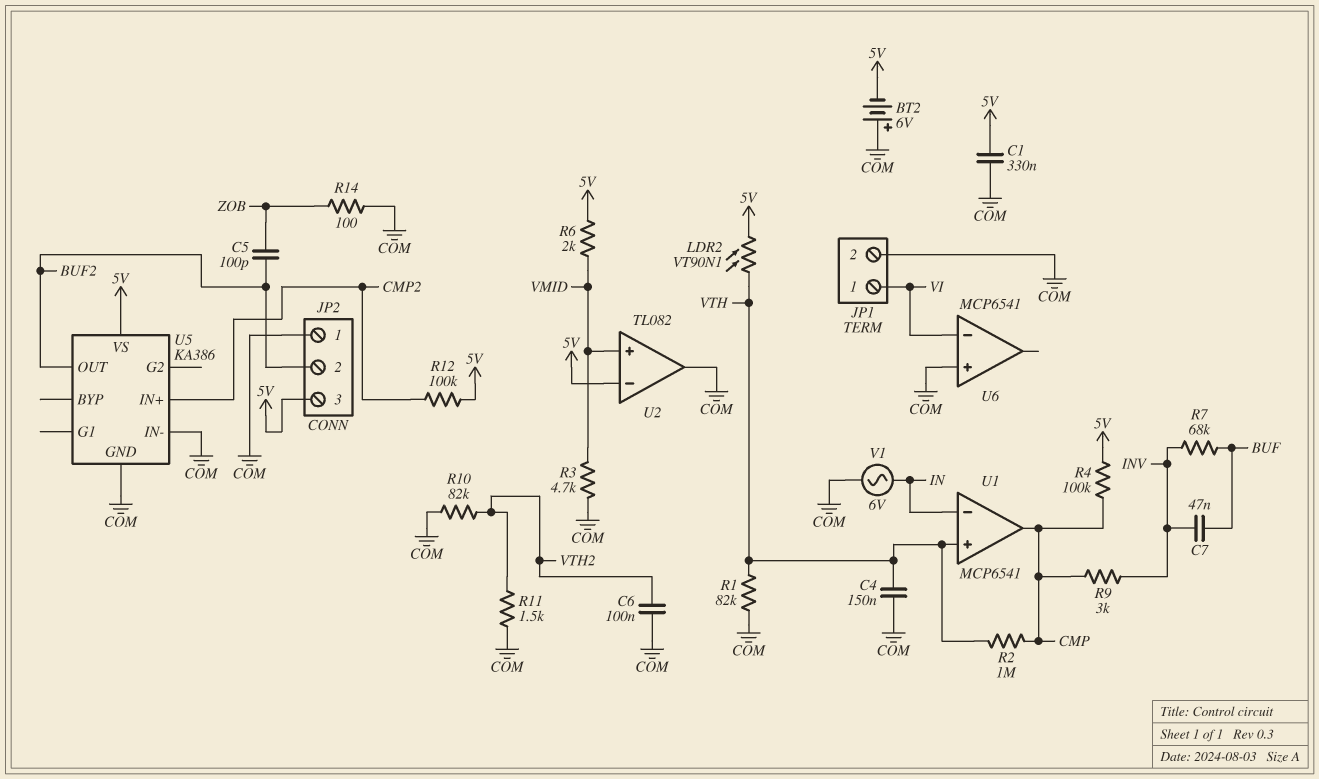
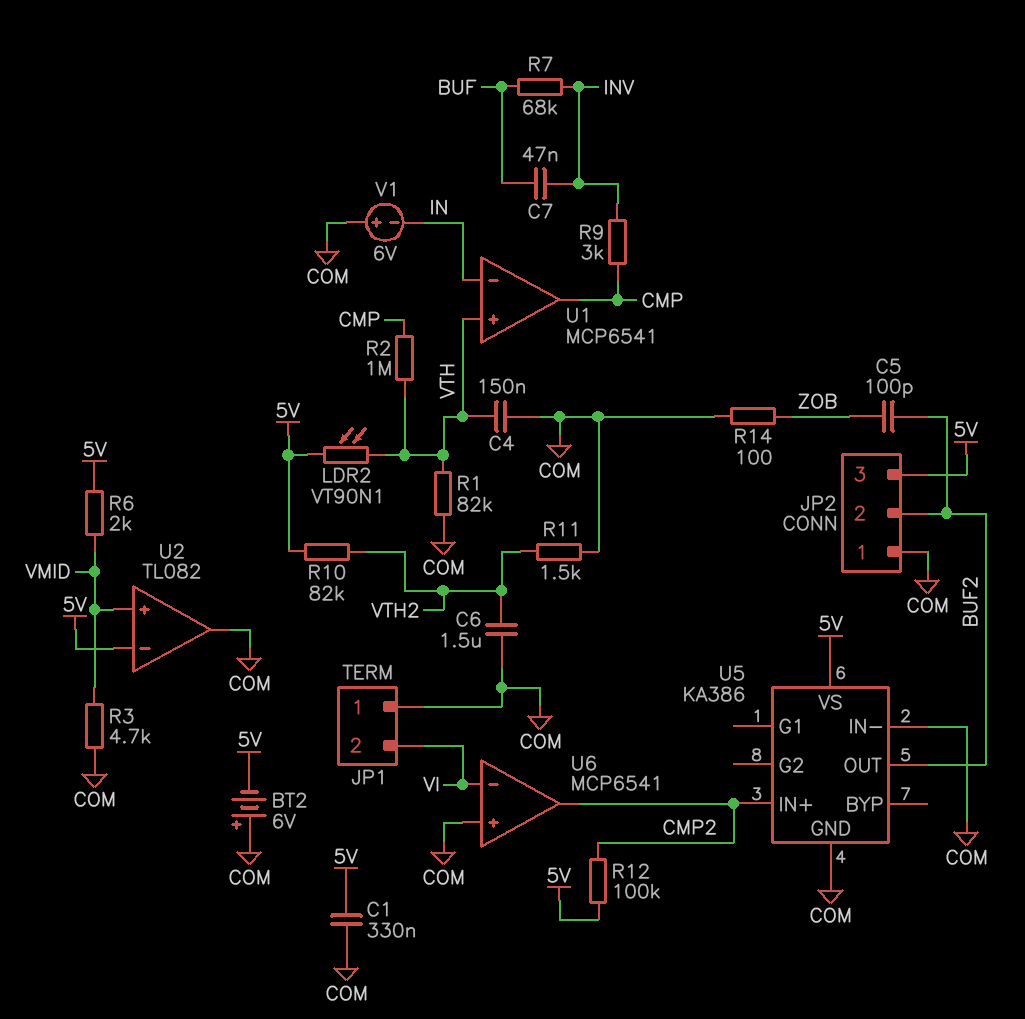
C6: 100nF (COM, VTH2) -> 1.5uF (COM, VTH2)
JP1 pin 1: VI -> COM
JP1 pin 2: COM -> VI
R4: 100k (5V, CMP) -> none
R10: 82k (COM, VTH2) -> 82k (5V, VTH2)
U6 pin out: none -> CMP2
V1: AC 6V (COM, IN) -> 6V (plus COM, minus IN)

